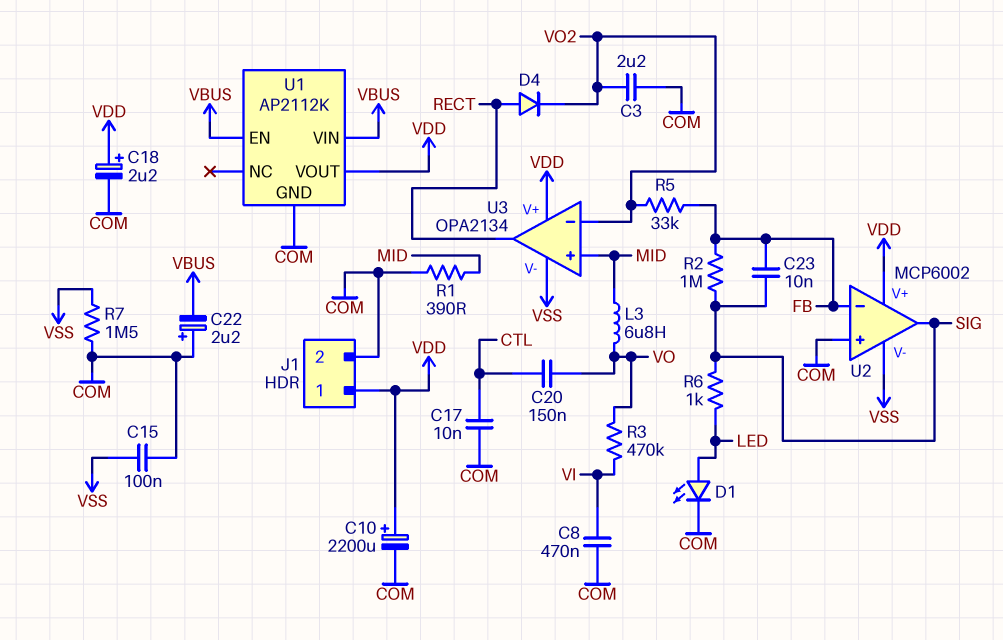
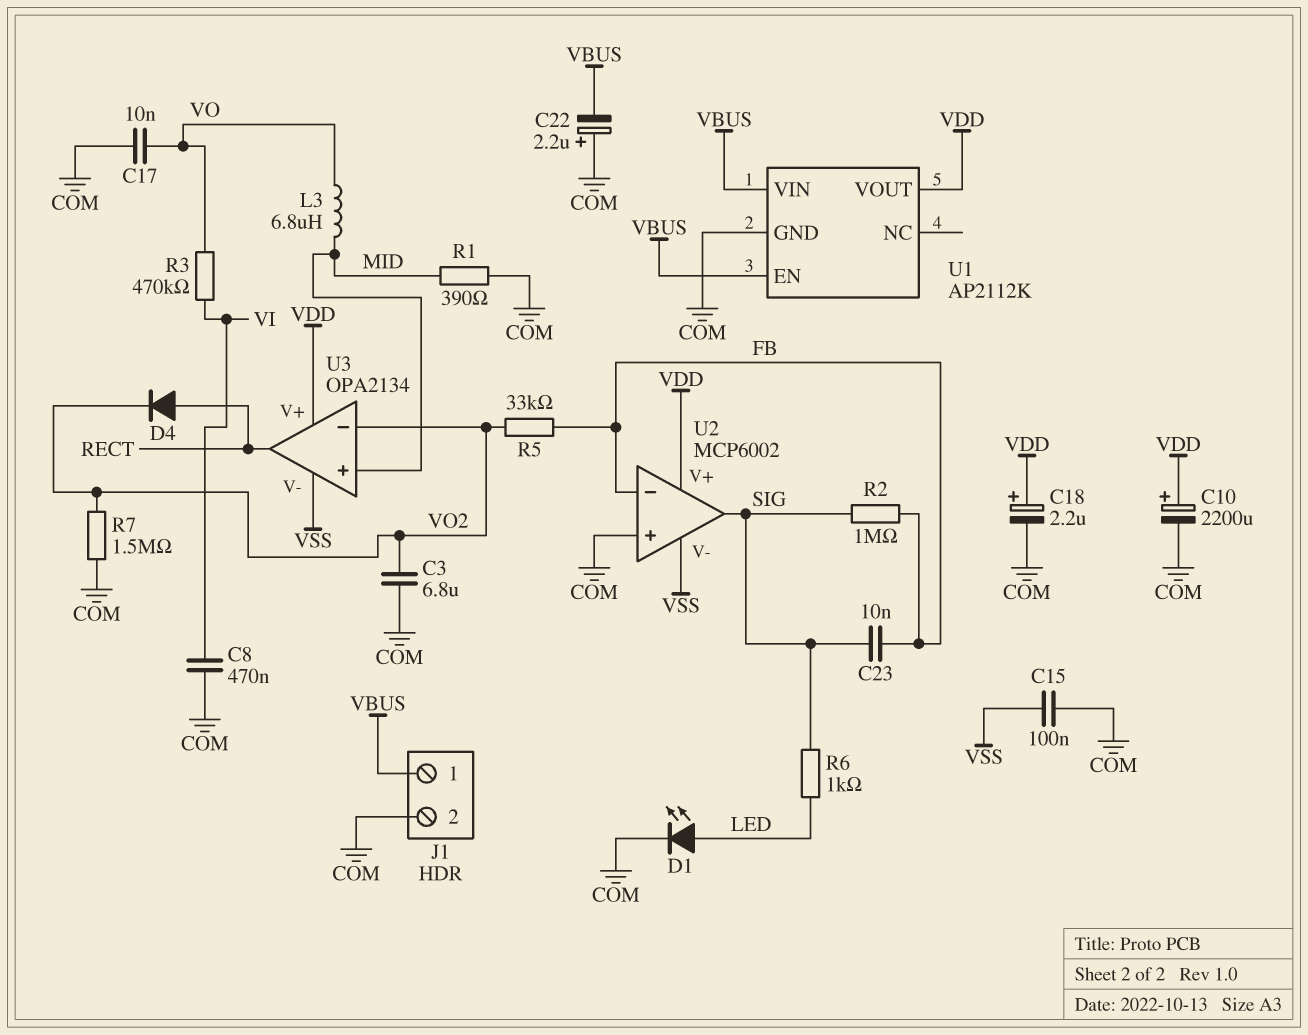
C3: 2.2uF (COM, VO2) -> 6.8uF (COM, VO2)
C17: 10nF (COM, CTL) -> 10nF (COM, VO)
C20: 150nF (CTL, VO) -> none
J1 pin 1: VDD -> VBUS
R7: 1.5M (COM, VSS) -> 1.5M (COM, VO2)

